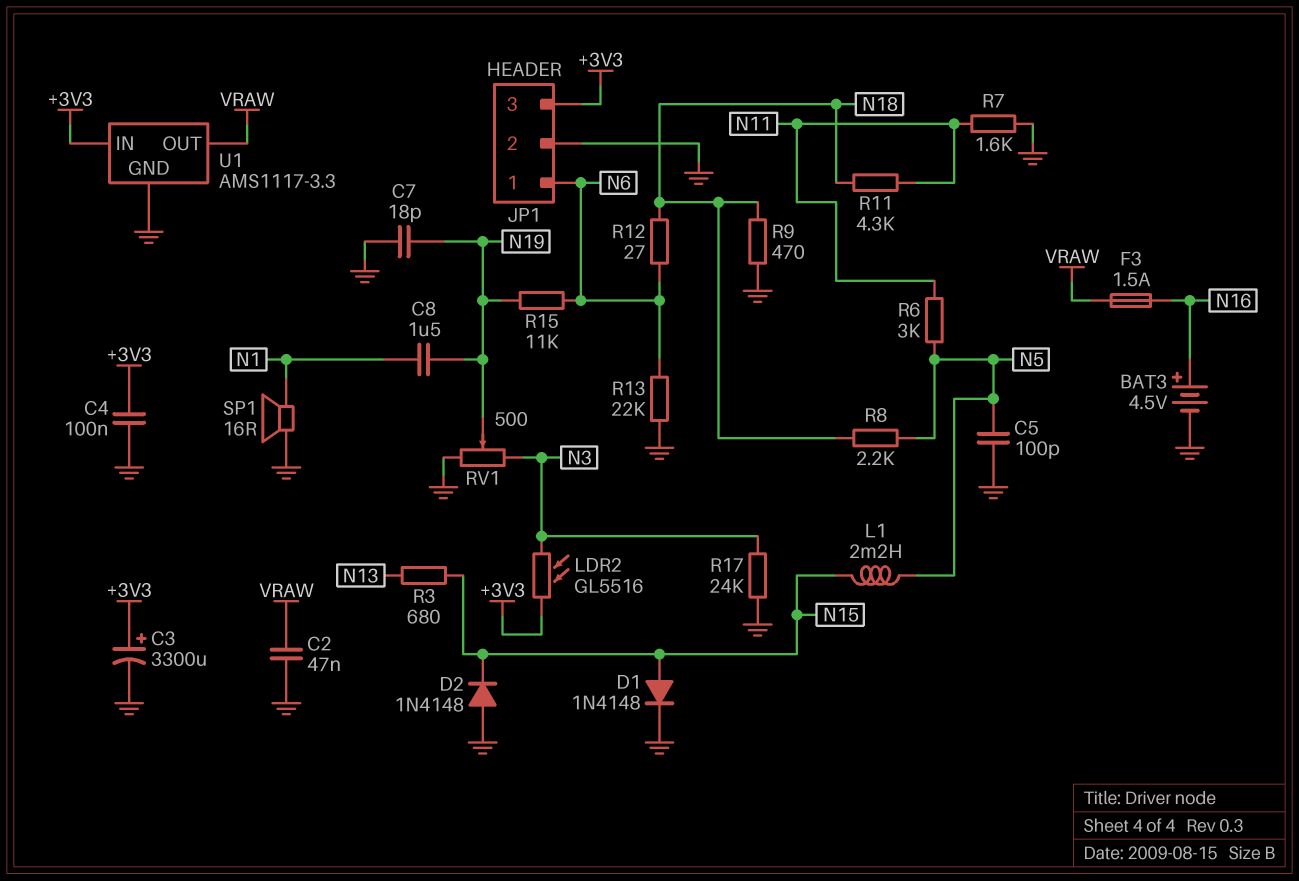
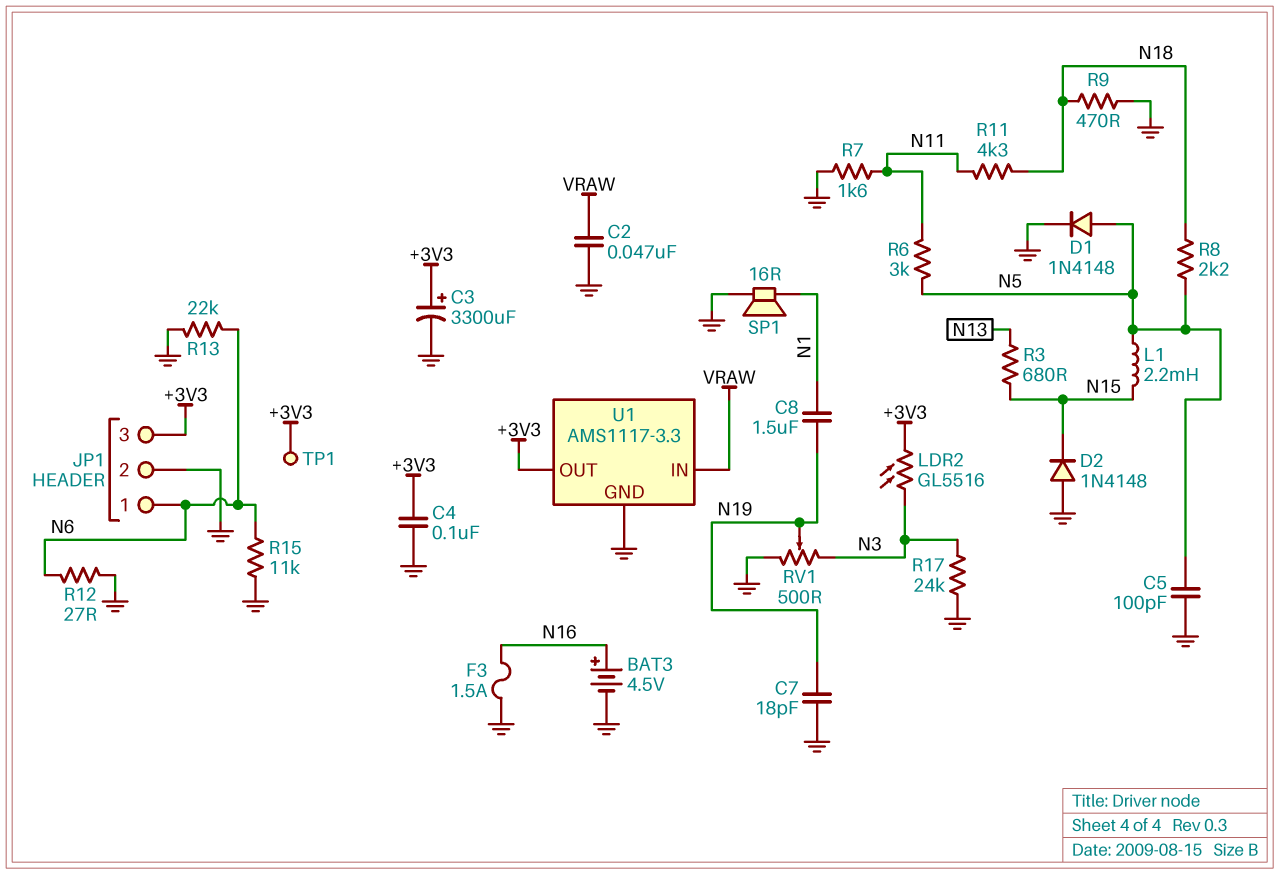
D1: diode 1N4148 (A N15, K GND) -> diode 1N4148 (A N5, K GND)
F3: 1.5A (N16, VRAW) -> 1.5A (GND, N16)
R12: 27 (N6, N18) -> 27 (GND, N6)
R15: 11k (N6, N19) -> 11k (GND, N6)
TP1: none -> test point (+3V3)
U1 pin IN: +3V3 -> VRAW
U1 pin OUT: VRAW -> +3V3

